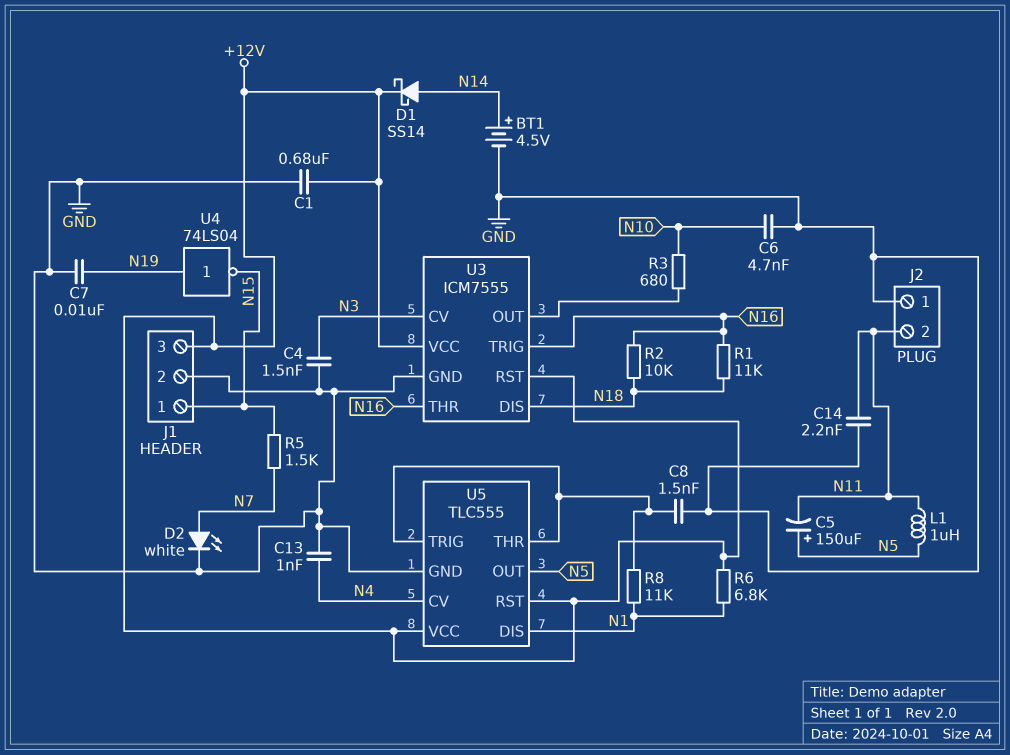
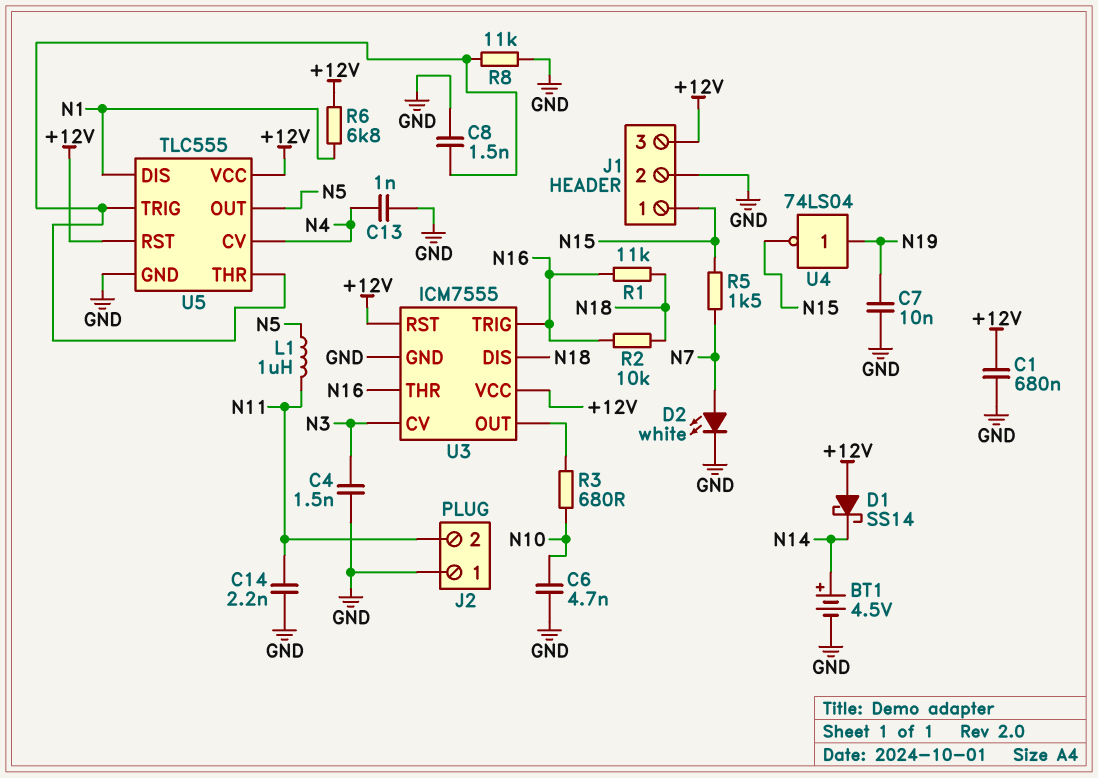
C5: 150uF (plus N5, minus N11) -> none
D1: schottky SS14 (A N14, K +12V) -> schottky SS14 (A +12V, K N14)
R8: 11k (N1, U5/THR) -> 11k (GND, U5/THR)

